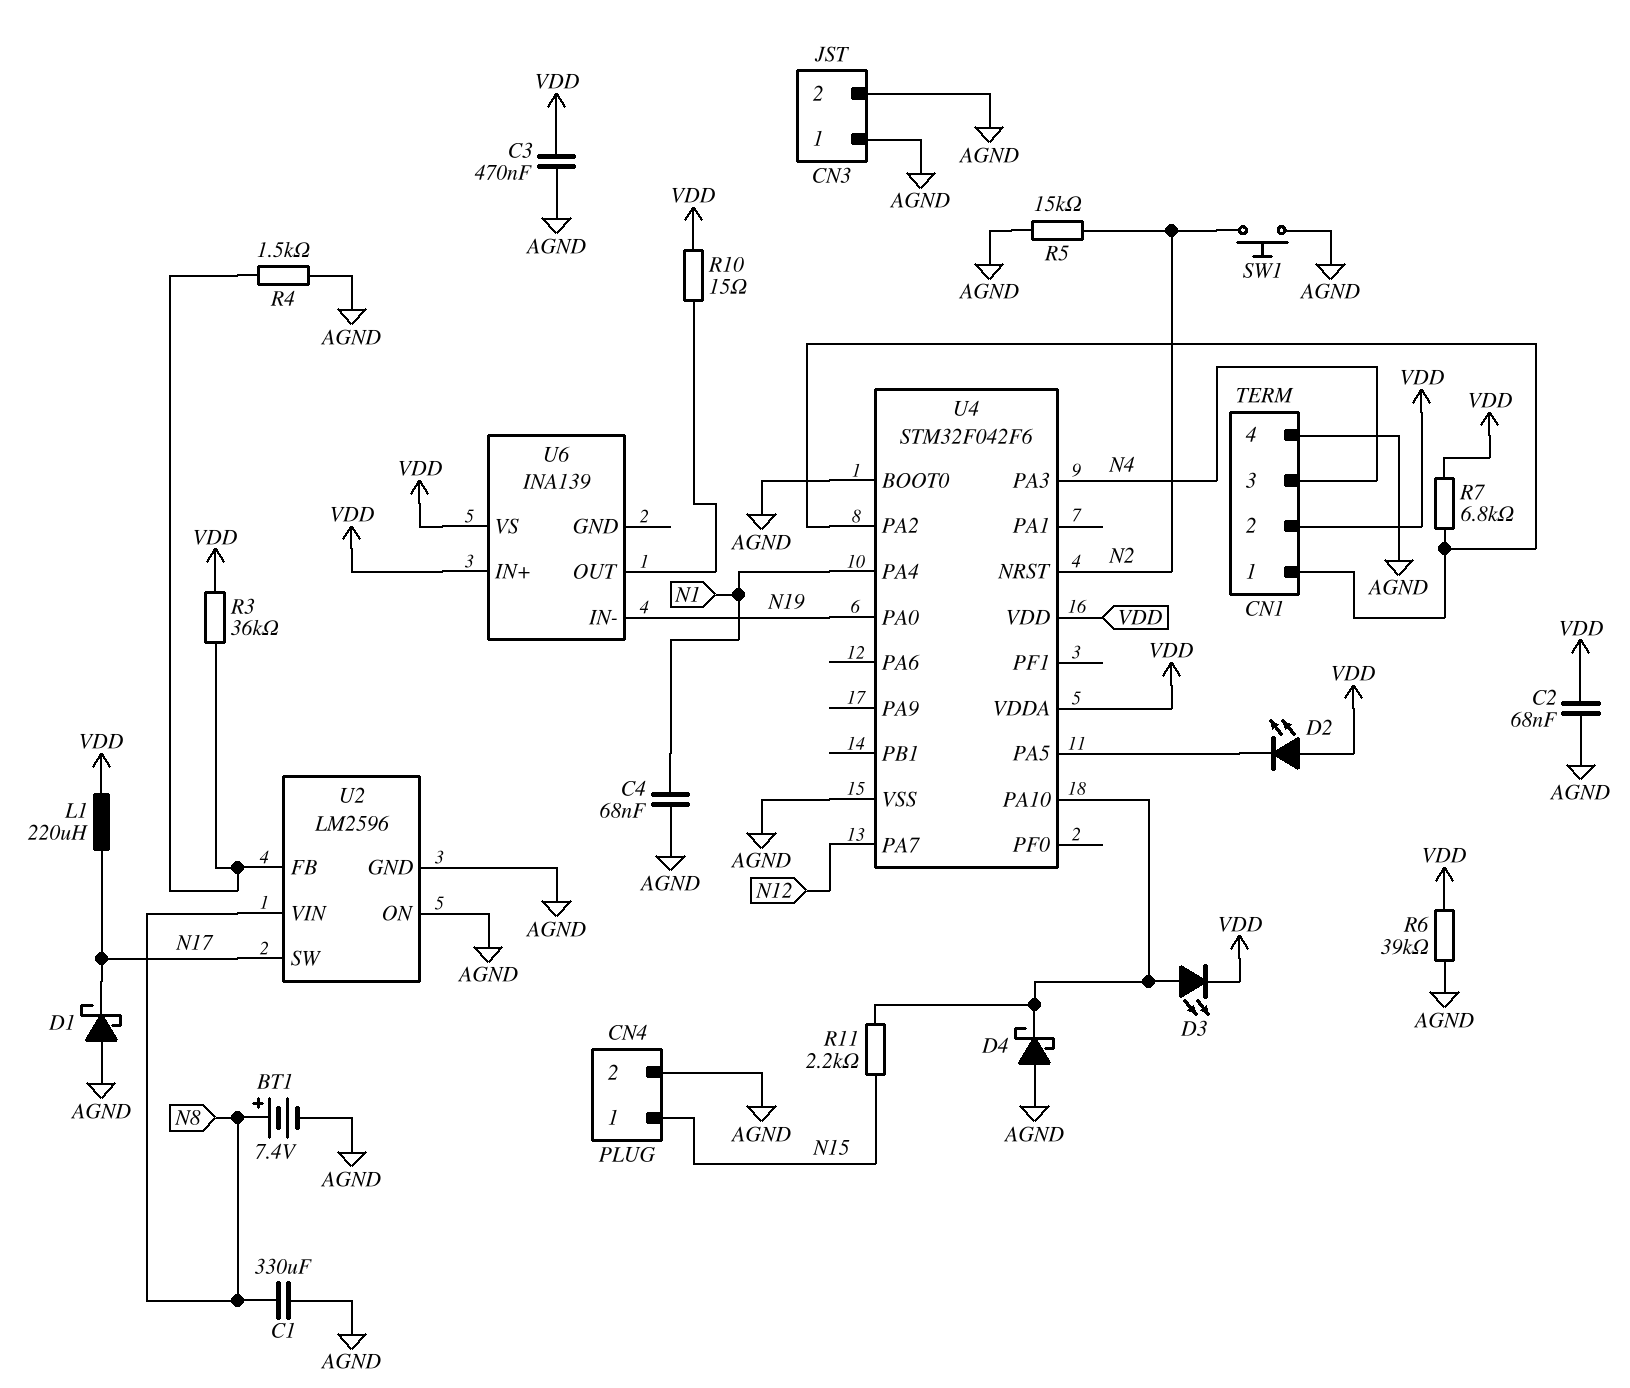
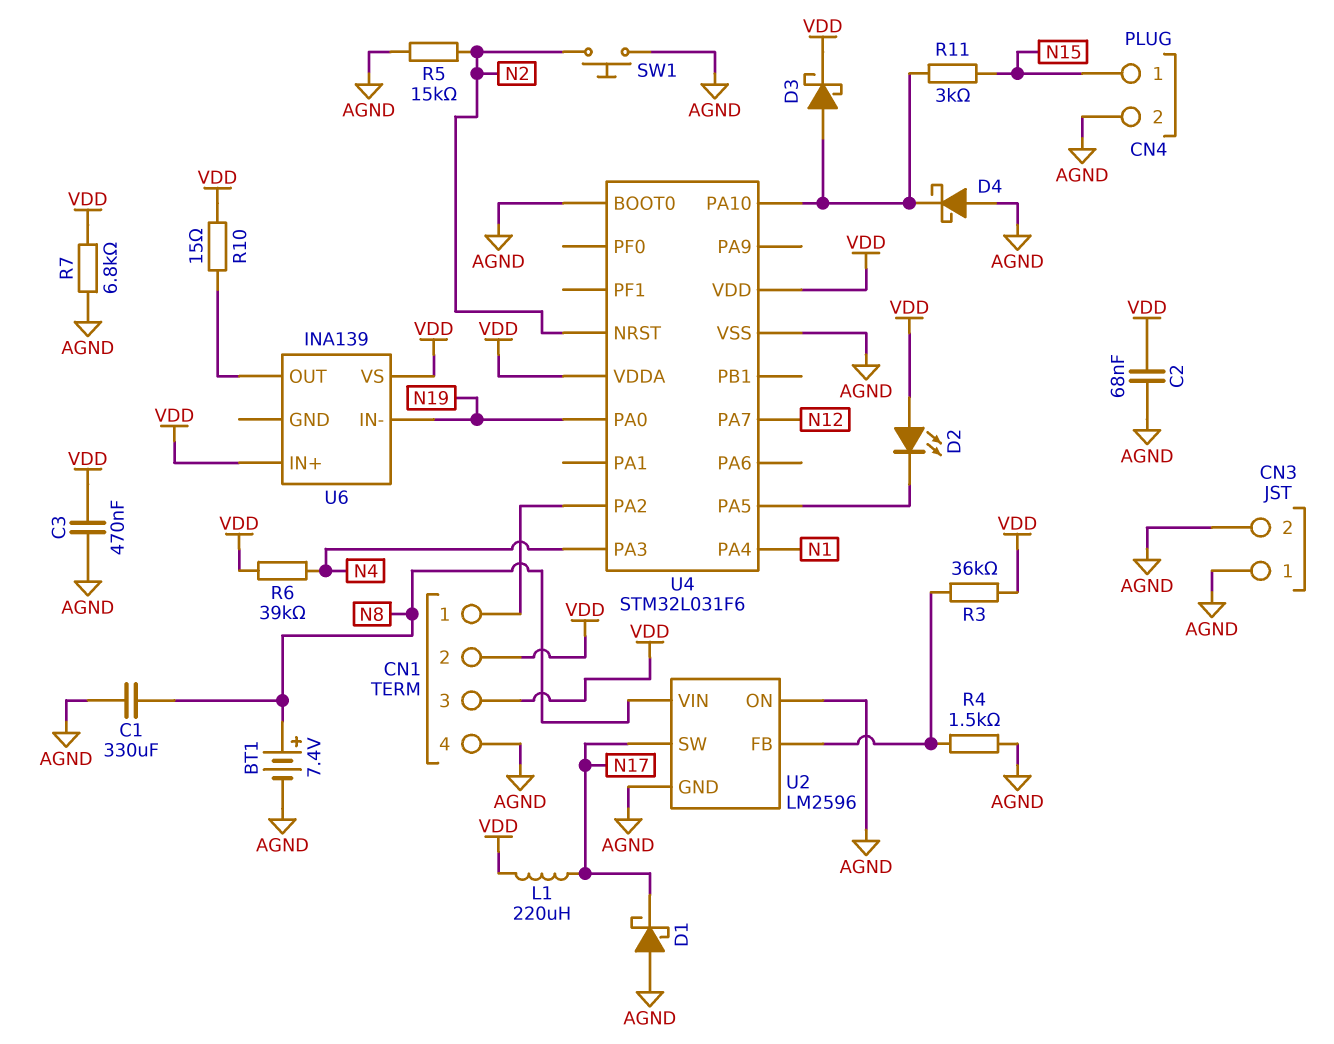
C4: 68nF (AGND, N1) -> none
CN1 pin 3: N4 -> VDD
D3: LED (A U4/PA10, K VDD) -> schottky (A U4/PA10, K VDD)
R6: 39k (AGND, VDD) -> 39k (N4, VDD)
R7: 6.8k (CN1/1, VDD) -> 6.8k (AGND, VDD)
R11: 2.2k (N15, U4/PA10) -> 3k (N15, U4/PA10)
U4: STM32F042F6 -> STM32L031F6

